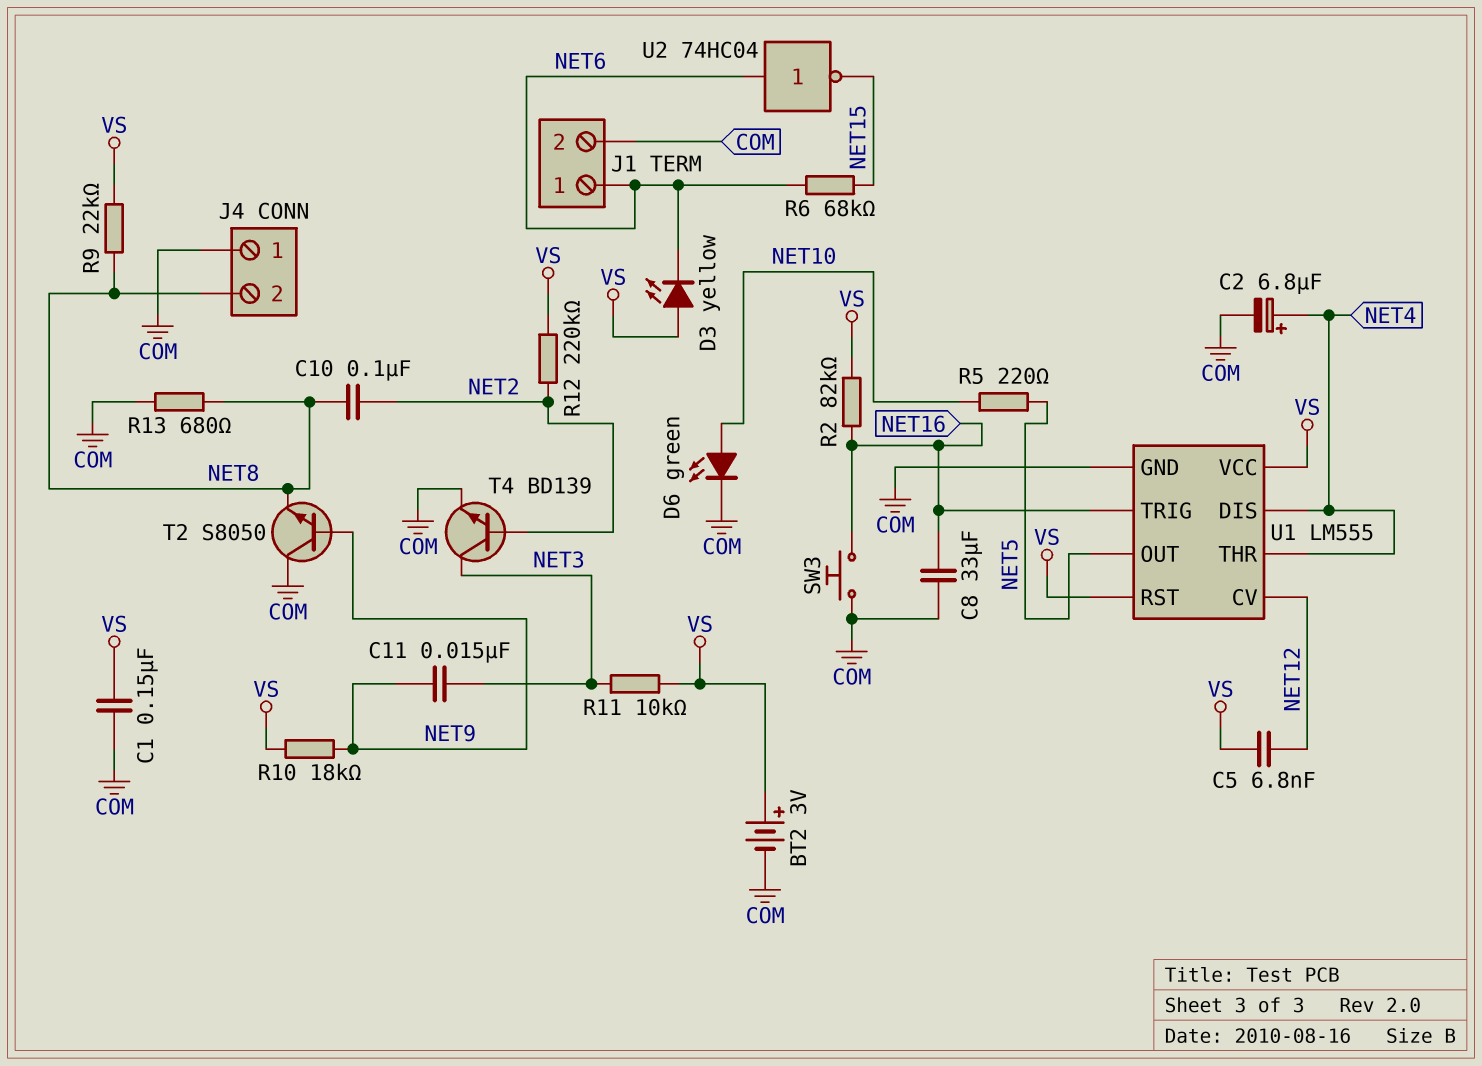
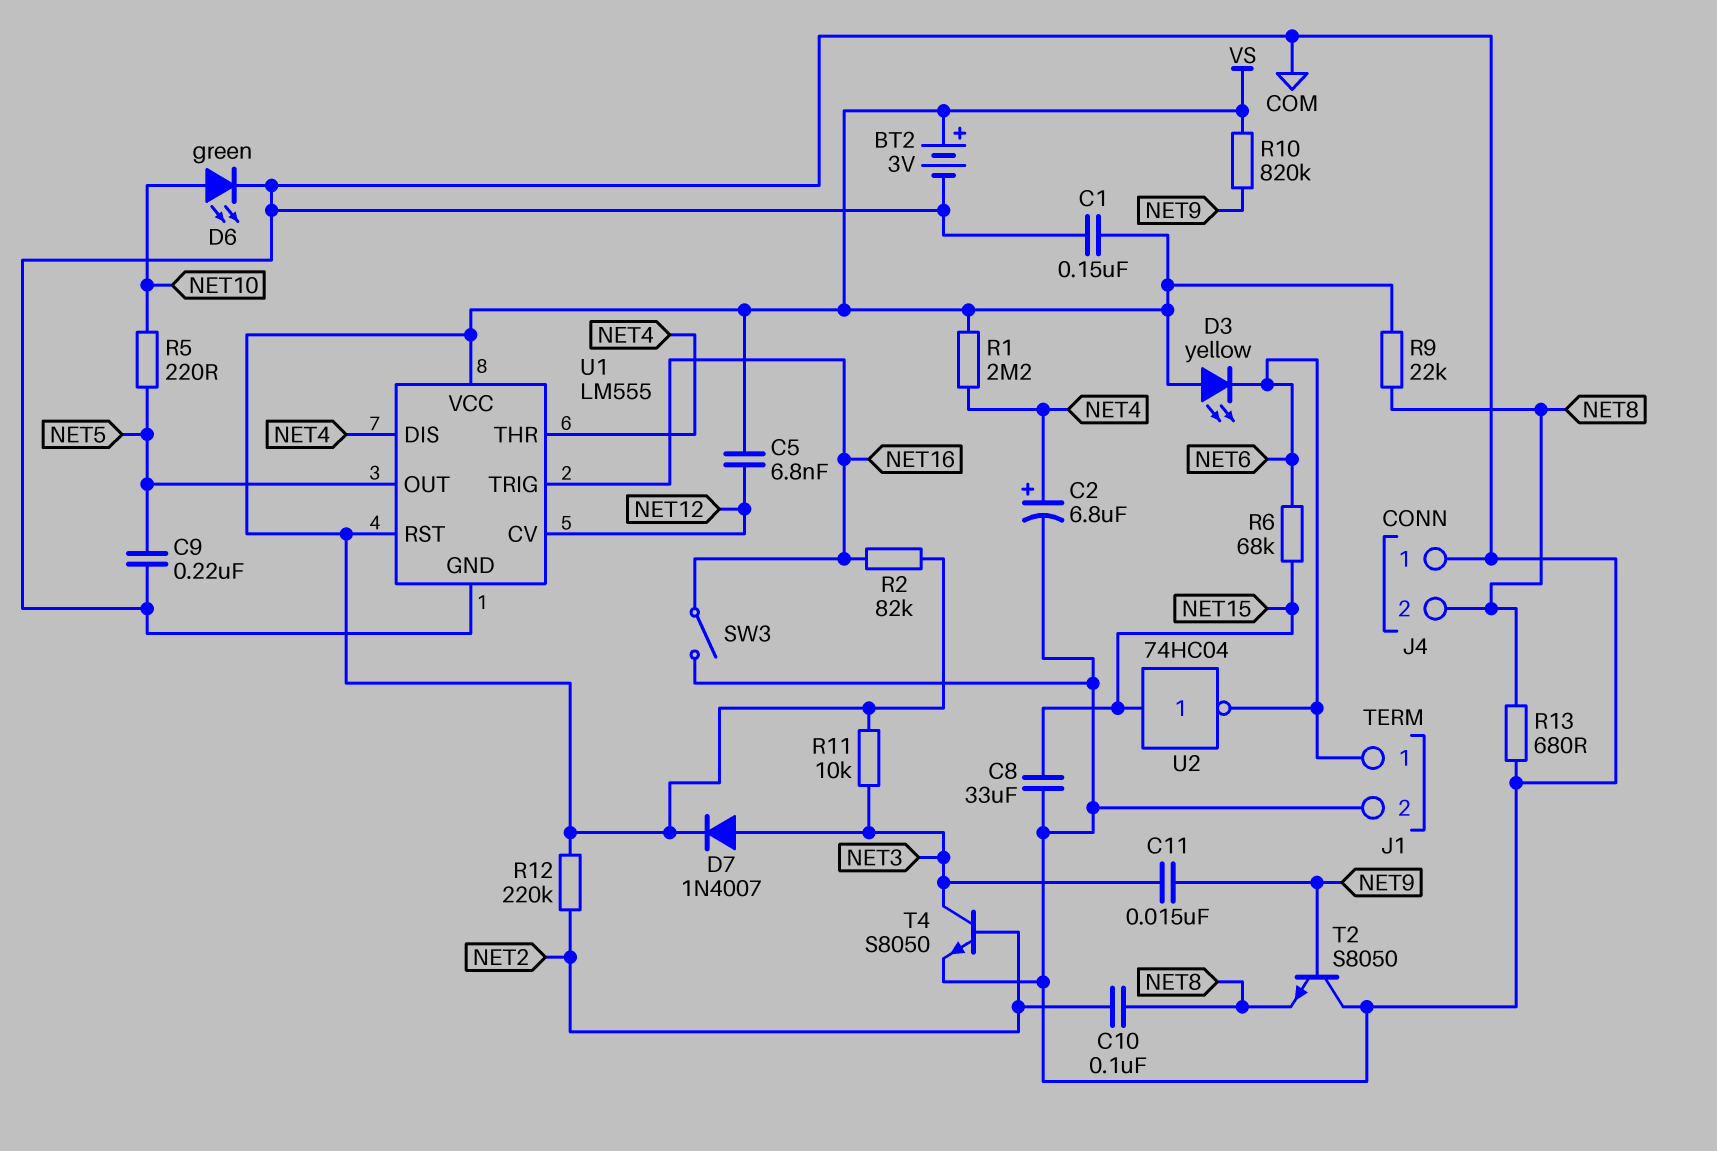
C8: 33uF (COM, NET16) -> 33uF (COM, NET15)
C9: none -> 220nF (COM, NET5)
D7: none -> diode 1N4007 (A NET3, K VS)
R1: none -> 2.2M (NET4, VS)
R10: 18k (NET9, VS) -> 820k (NET9, VS)
SW3: button (COM, NET16) -> switch (COM, NET16)
T4: NPN BD139 (B NET2, C NET3, E COM) -> NPN S8050 (B NET2, C NET3, E COM)
U2: NOT 74HC04 (in NET6, out NET15) -> NOT 74HC04 (in NET15, out NET6)

